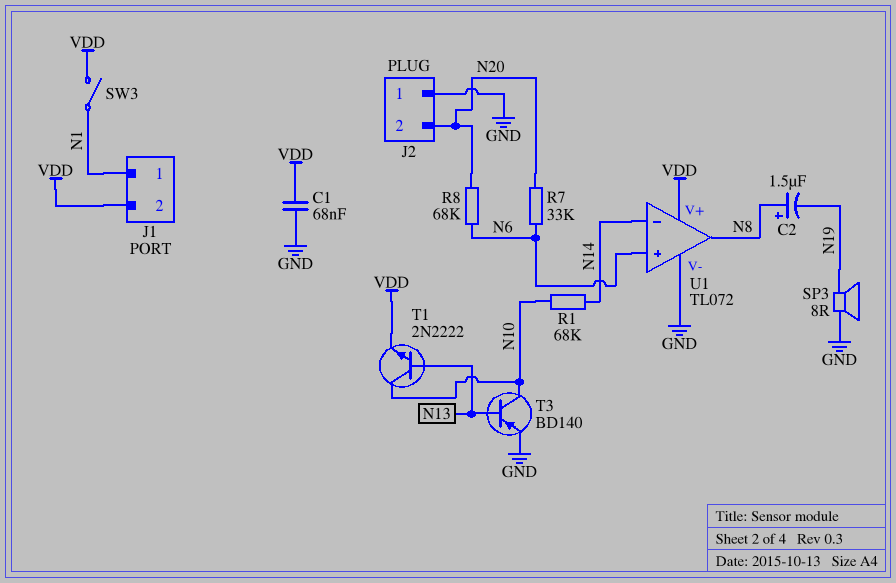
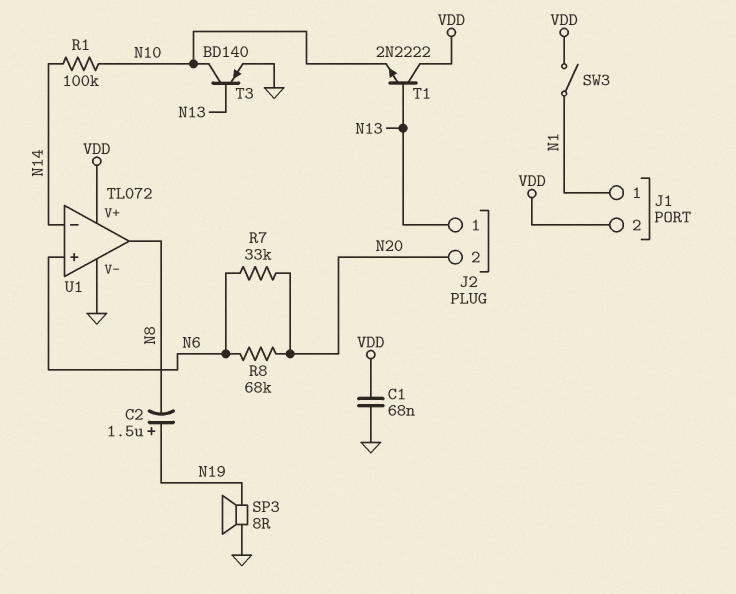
C2: 1.5uF (plus N8, minus N19) -> 1.5uF (plus N19, minus N8)
J2 pin 1: GND -> N13
R1: 68k (N10, N14) -> 100k (N10, N14)
T1: NPN 2N2222 (B N13, C N10, E VDD) -> NPN 2N2222 (B N13, C VDD, E N10)

